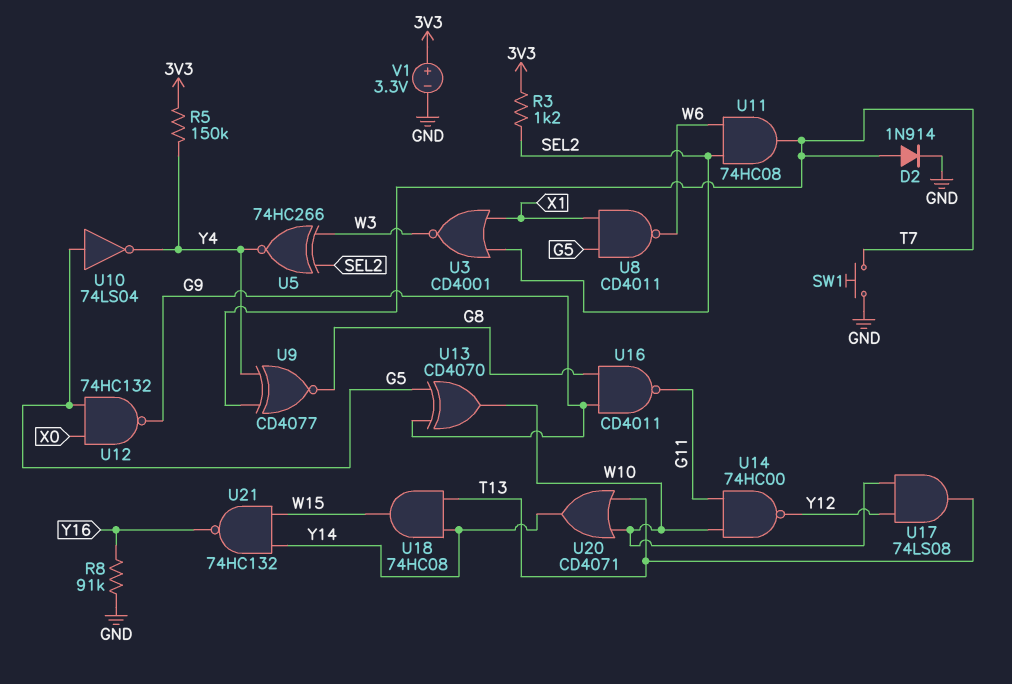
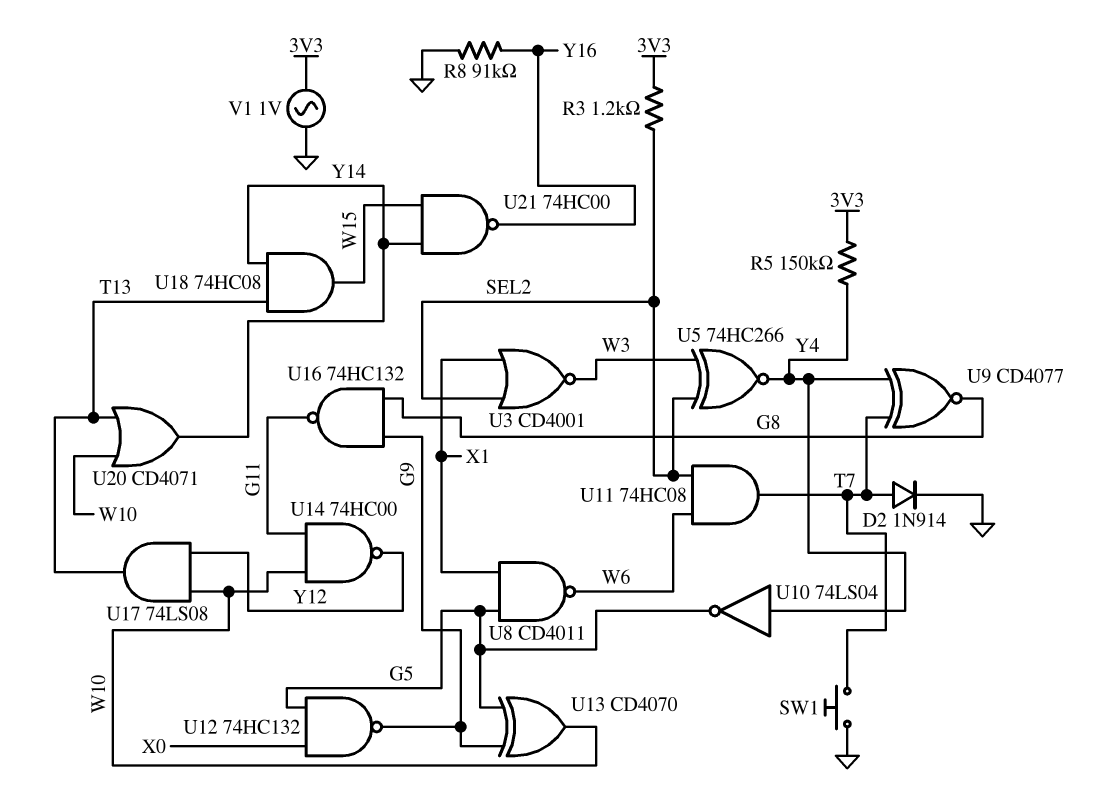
U10: NOT 74LS04 (in G5, out Y4) -> NOT 74LS04 (in Y4, out G5)
U16: NAND CD4011 (in G8, in G9, out G11) -> NAND 74HC132 (in G8, in G9, out G11)
U21: NAND 74HC132 (in W15, in Y14, out Y16) -> NAND 74HC00 (in W15, in Y14, out Y16)
V1: 3.3V (plus 3V3, minus GND) -> AC 1V (3V3, GND)

